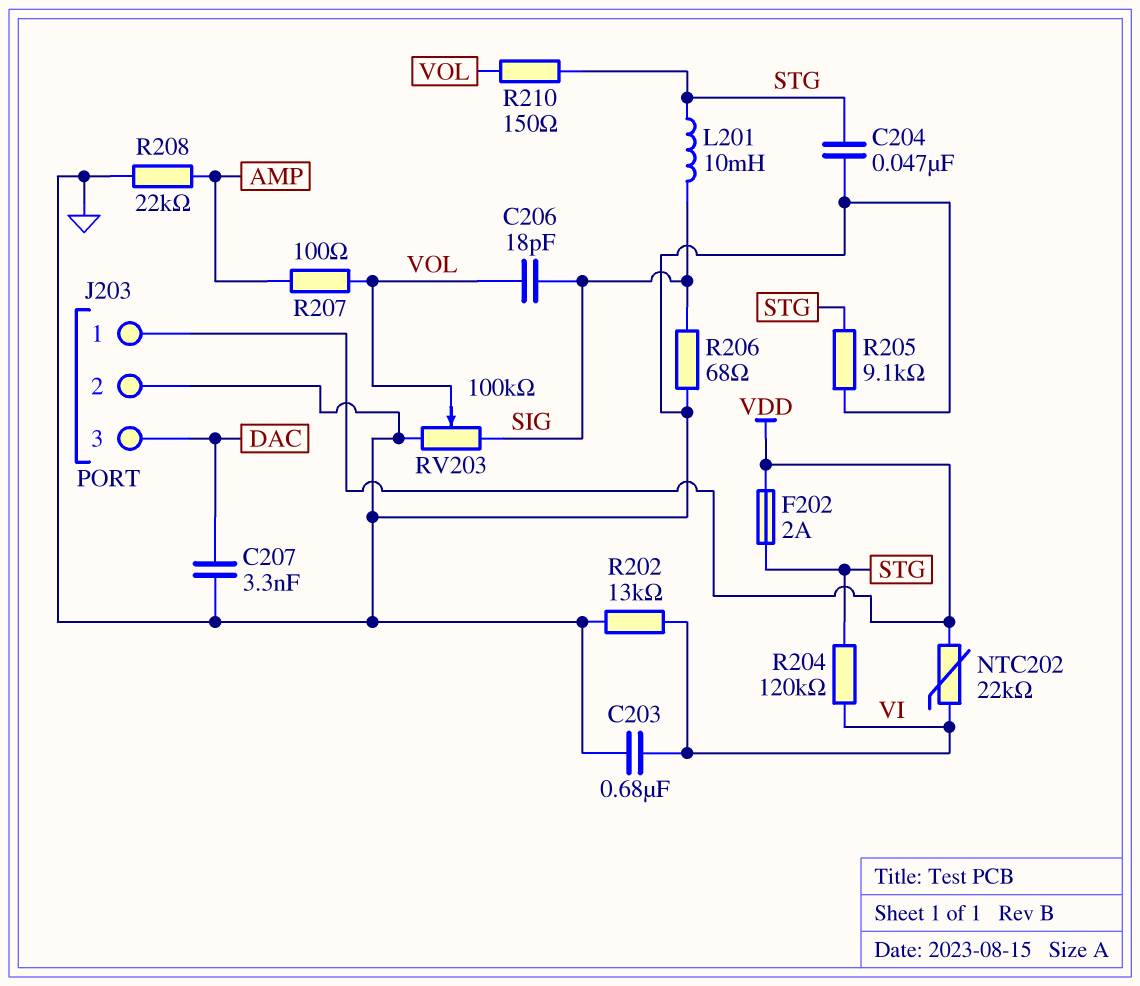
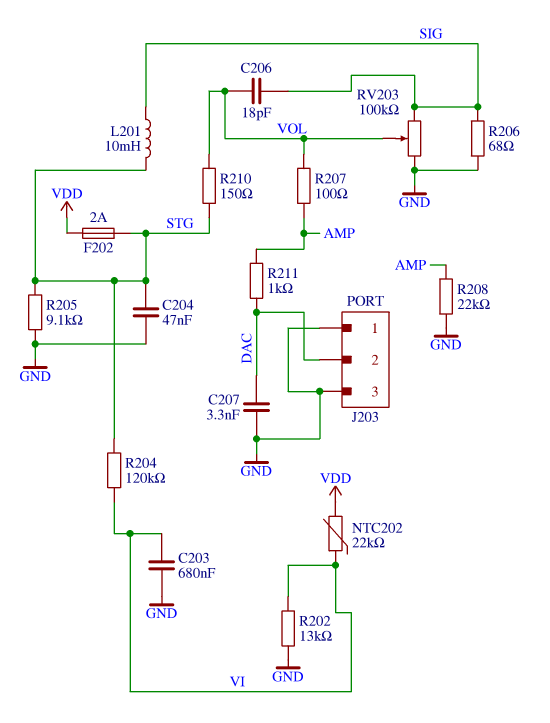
J203 pin 1: VDD -> GND
J203 pin 2: GND -> DAC
J203 pin 3: DAC -> GND
R211: none -> 1k (AMP, DAC)

